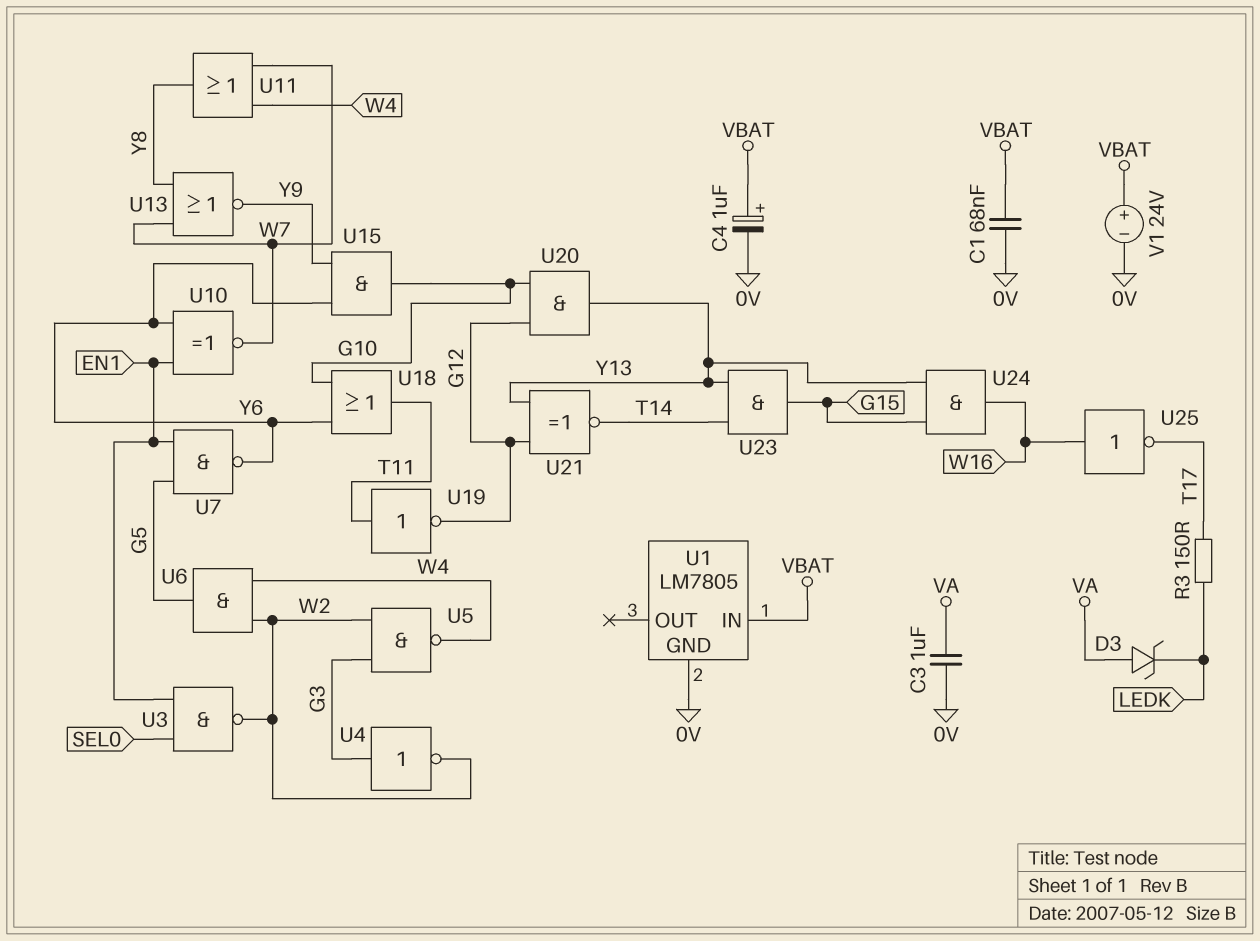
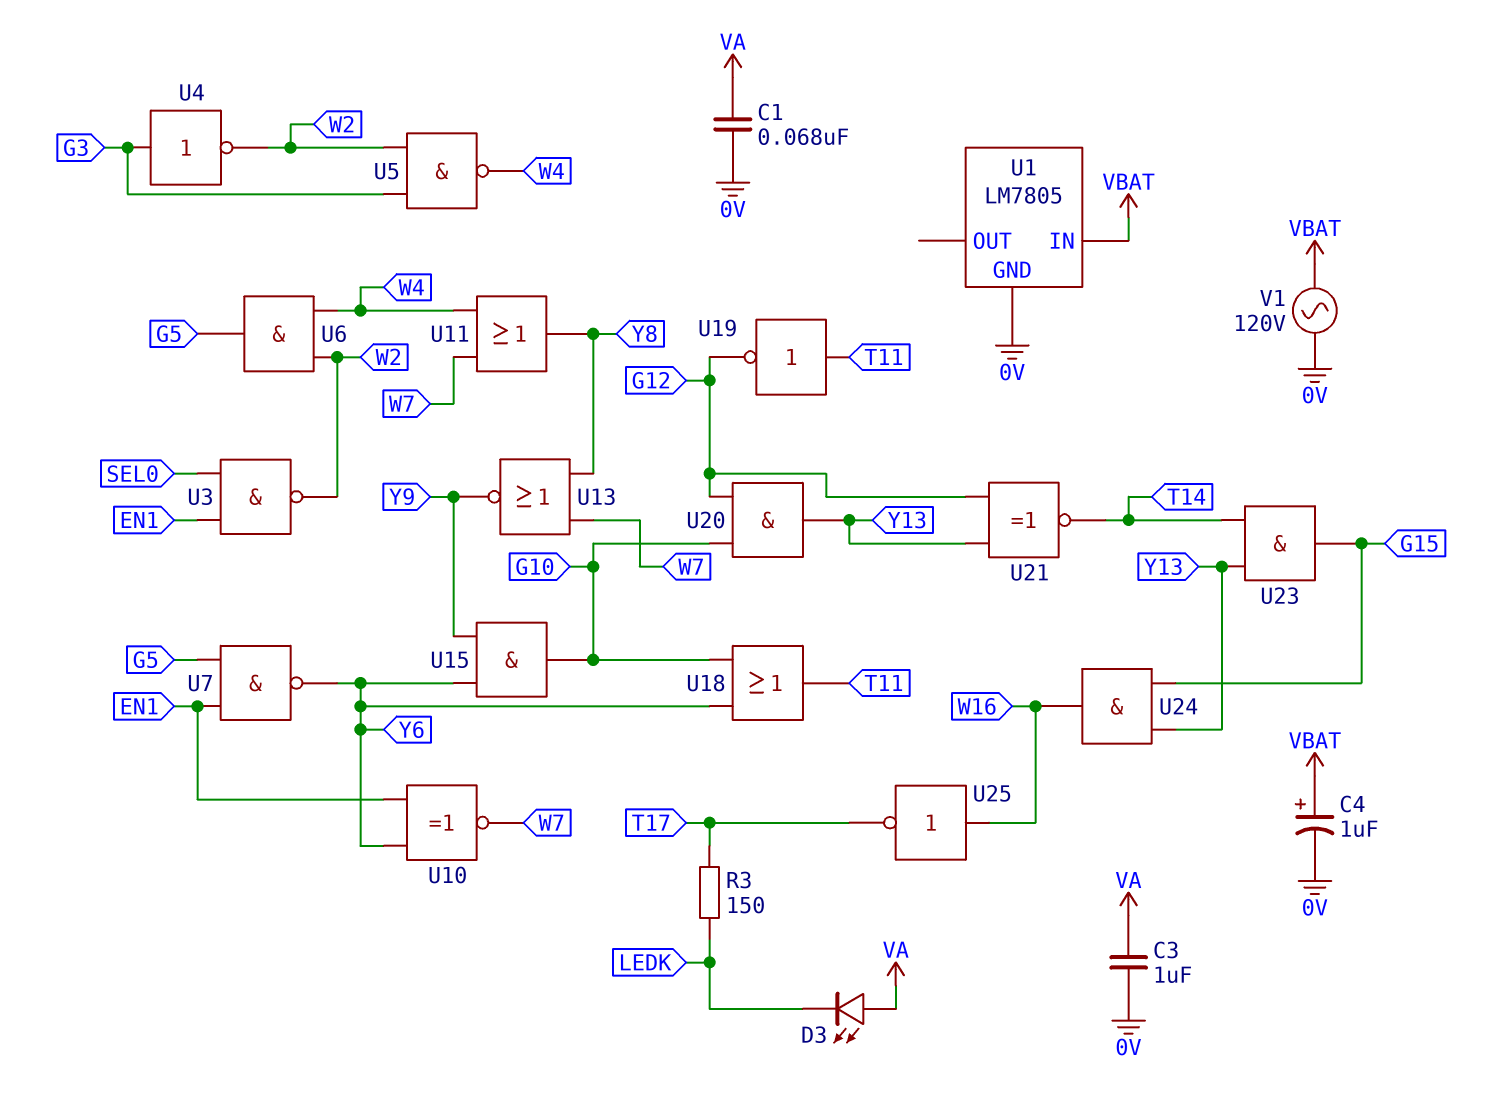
C1: 68nF (0V, VBAT) -> 68nF (0V, VA)
D3: zener (A VA, K LEDK) -> LED (A VA, K LEDK)
V1: 24V (plus VBAT, minus 0V) -> AC 120V (0V, VBAT)

